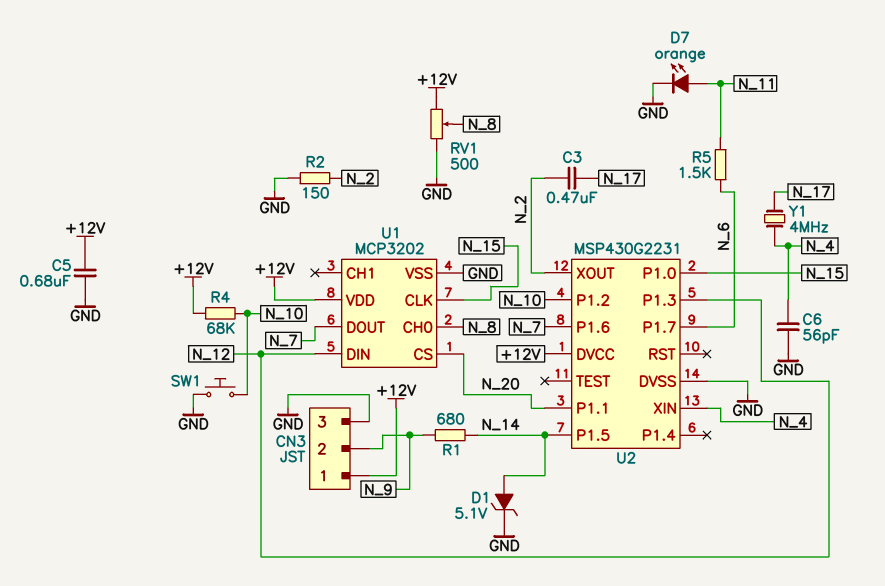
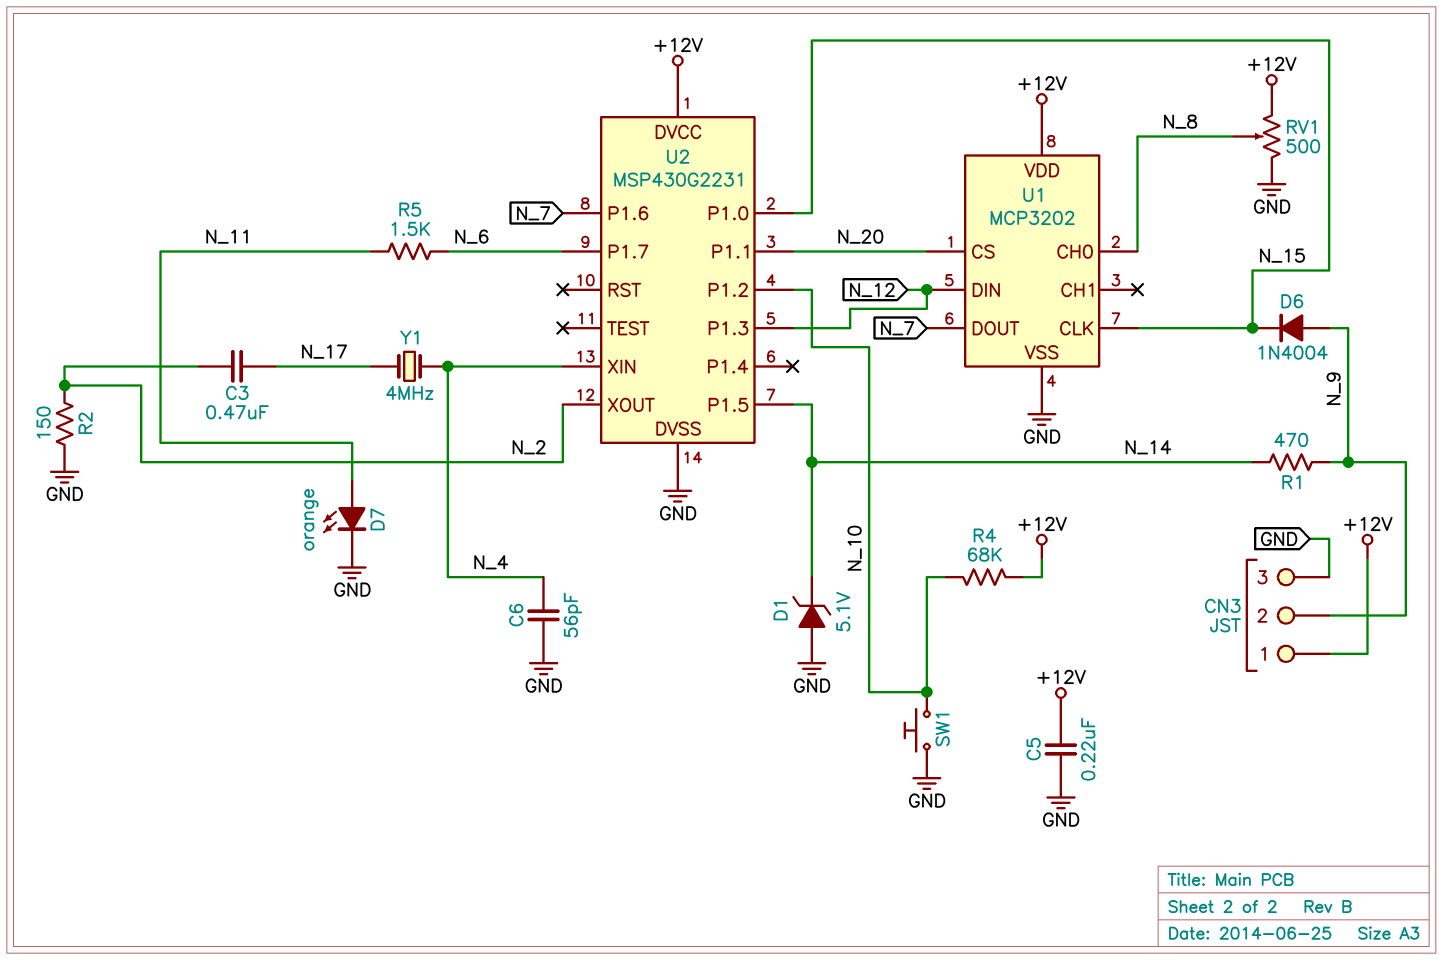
C5: 680nF (+12V, GND) -> 220nF (+12V, GND)
D1: zener 5.1V (A N_14, K GND) -> zener 5.1V (A GND, K N_14)
D6: none -> diode 1N4004 (A N_9, K N_15)
R1: 680 (N_9, N_14) -> 470 (N_9, N_14)

